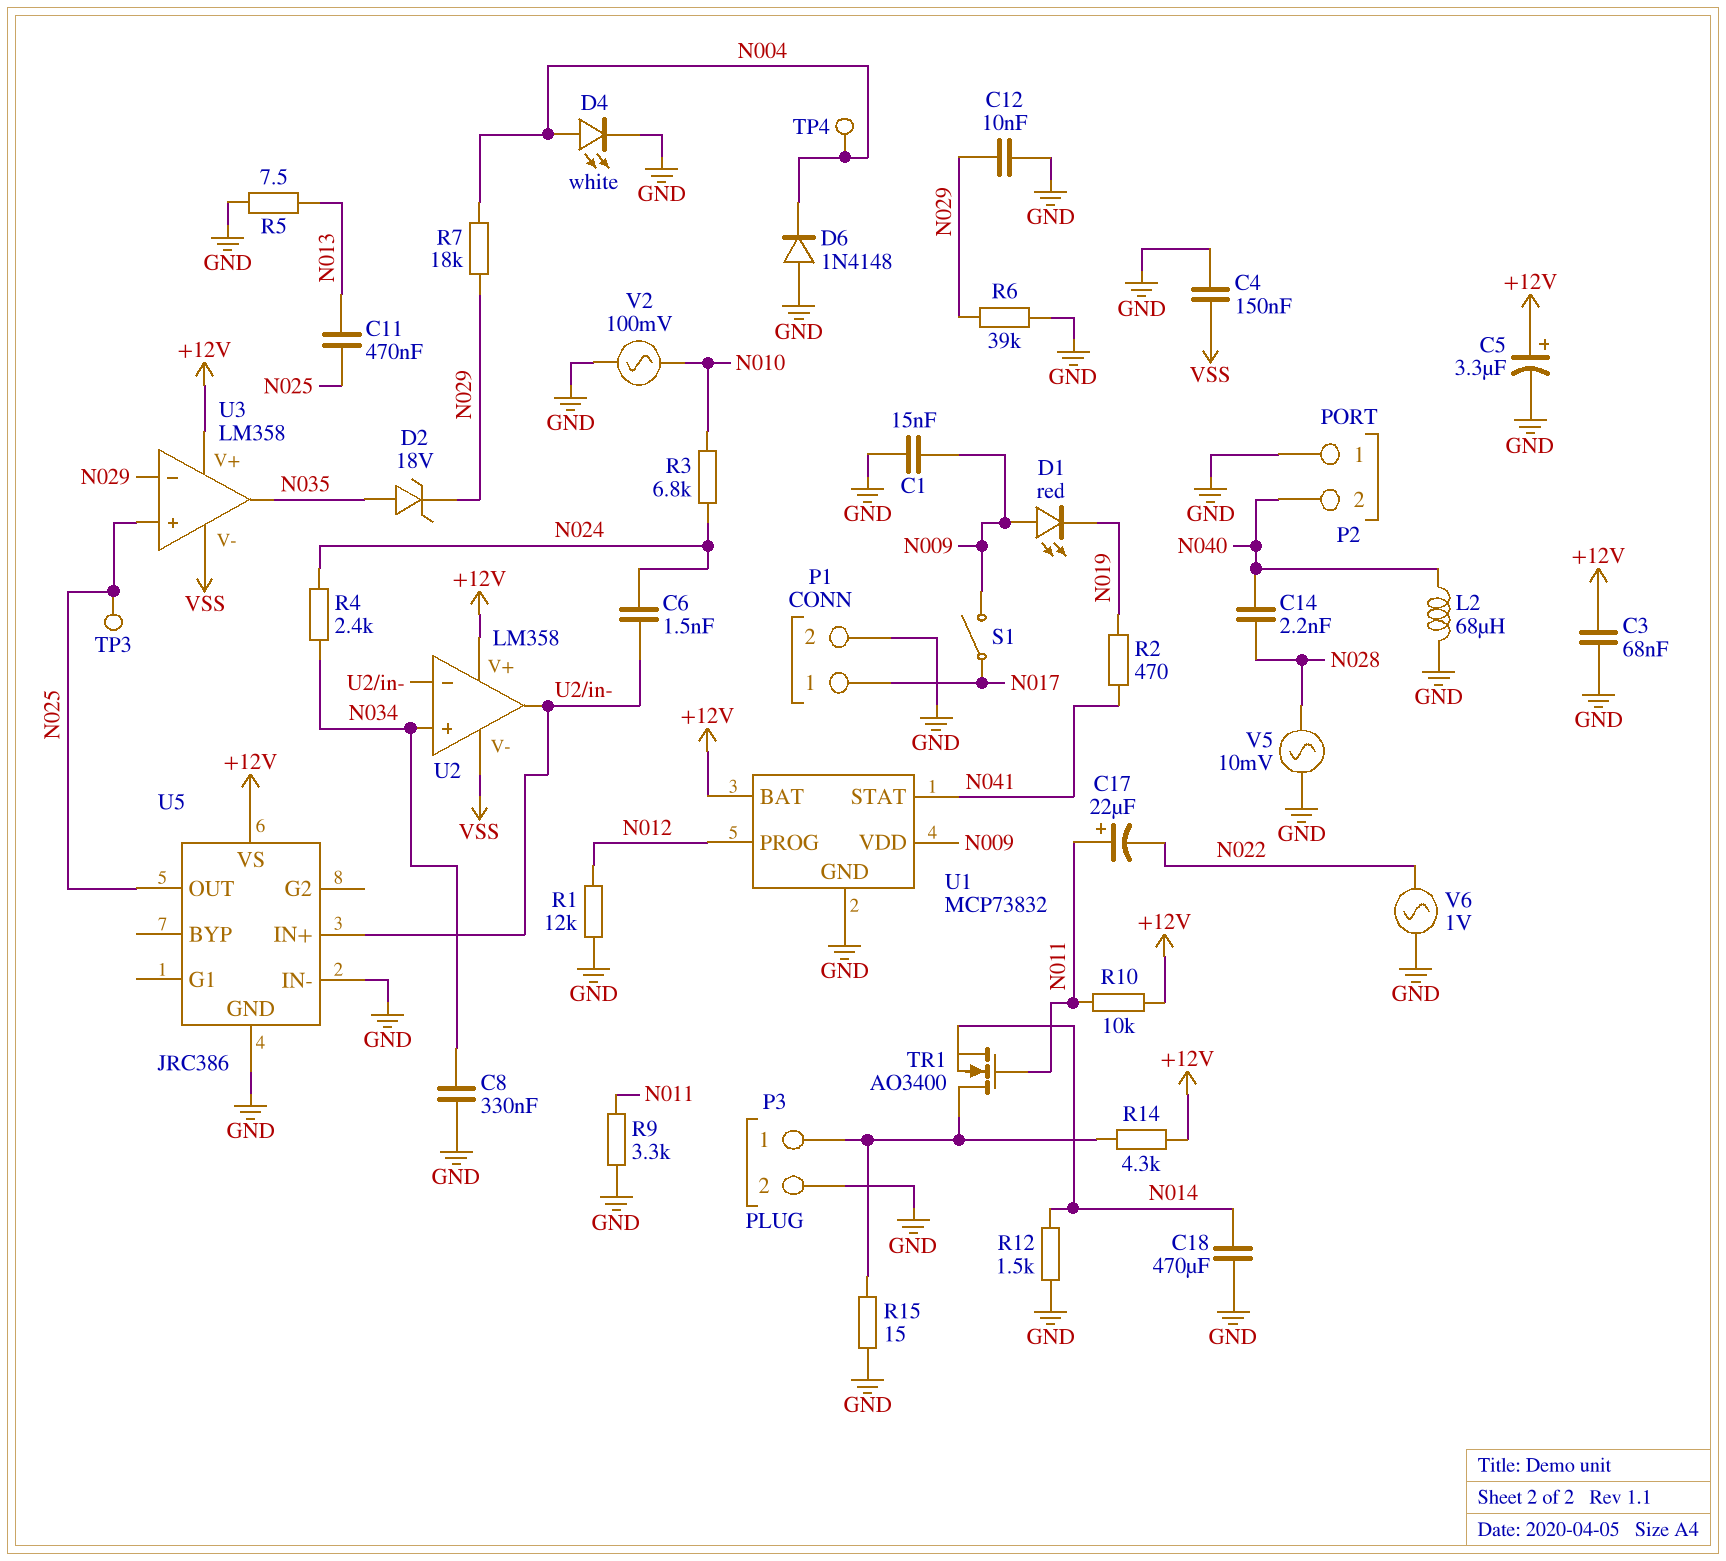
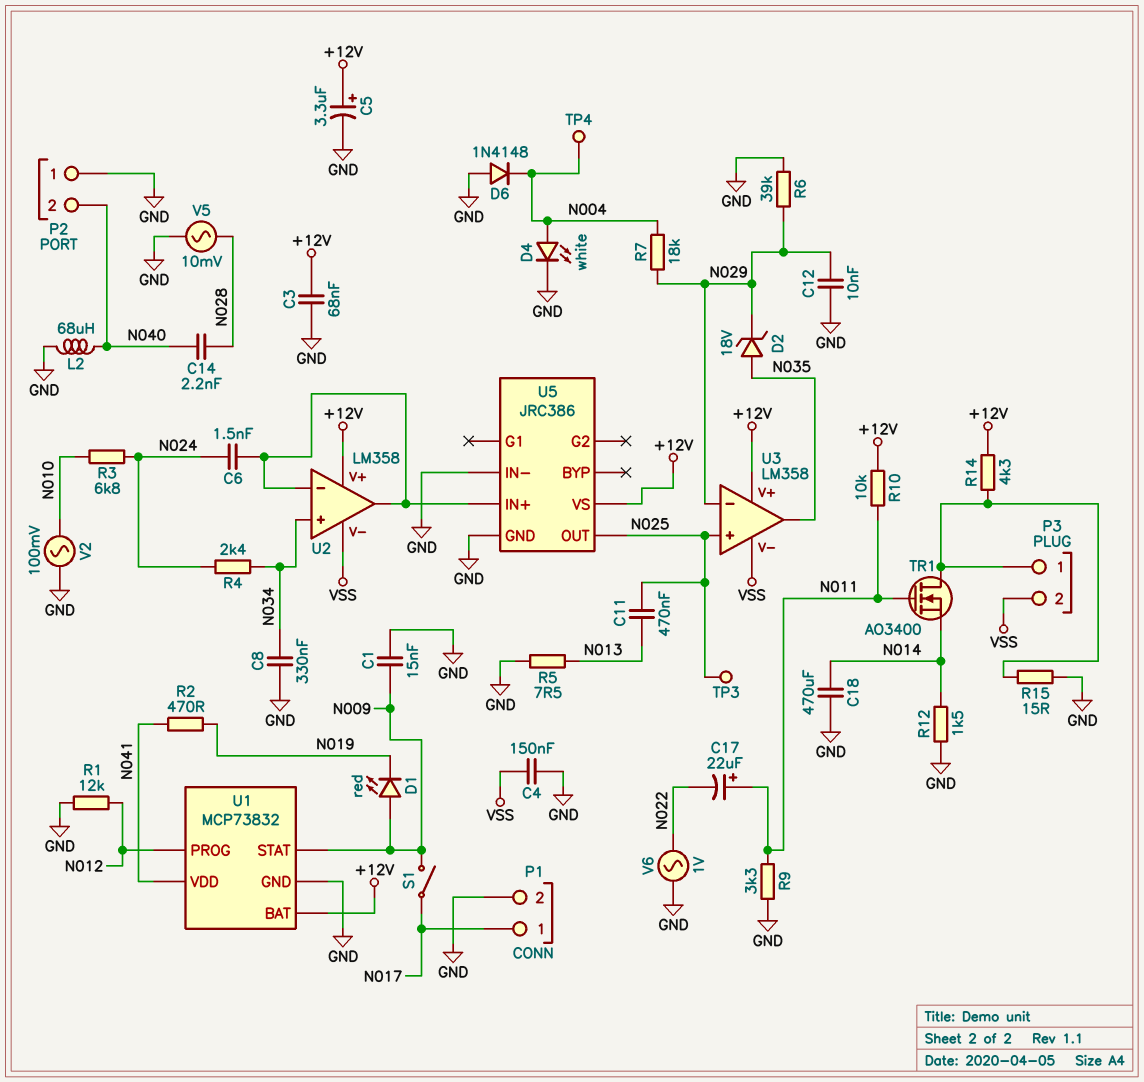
P3 pin 2: GND -> VSS
U1 pin STAT: N041 -> N009
U1 pin VDD: N009 -> N041

